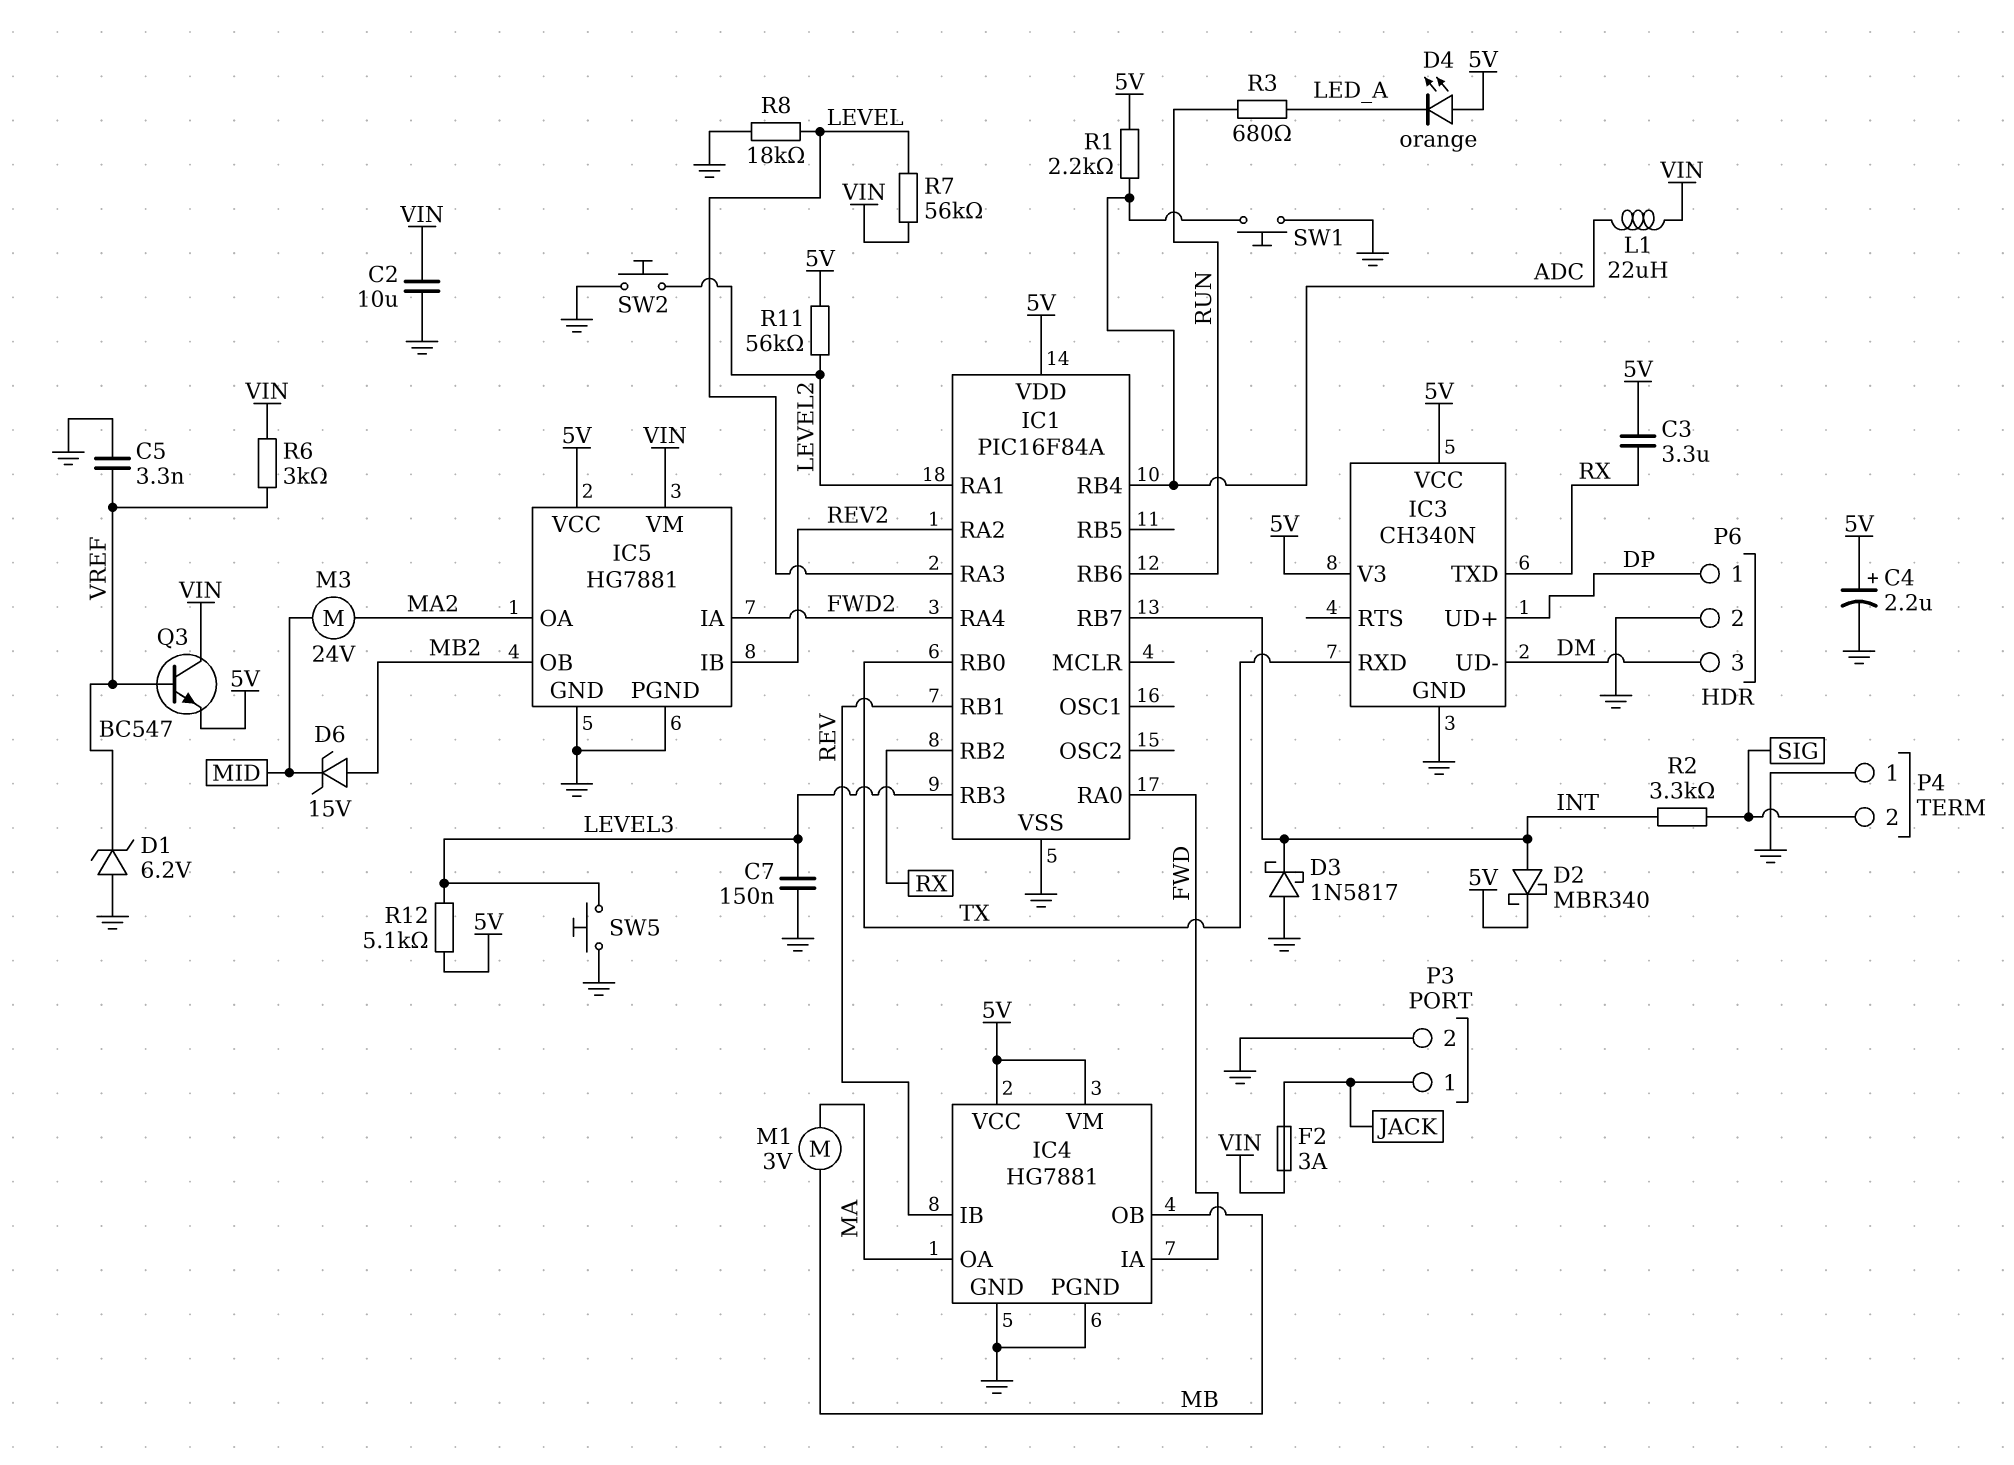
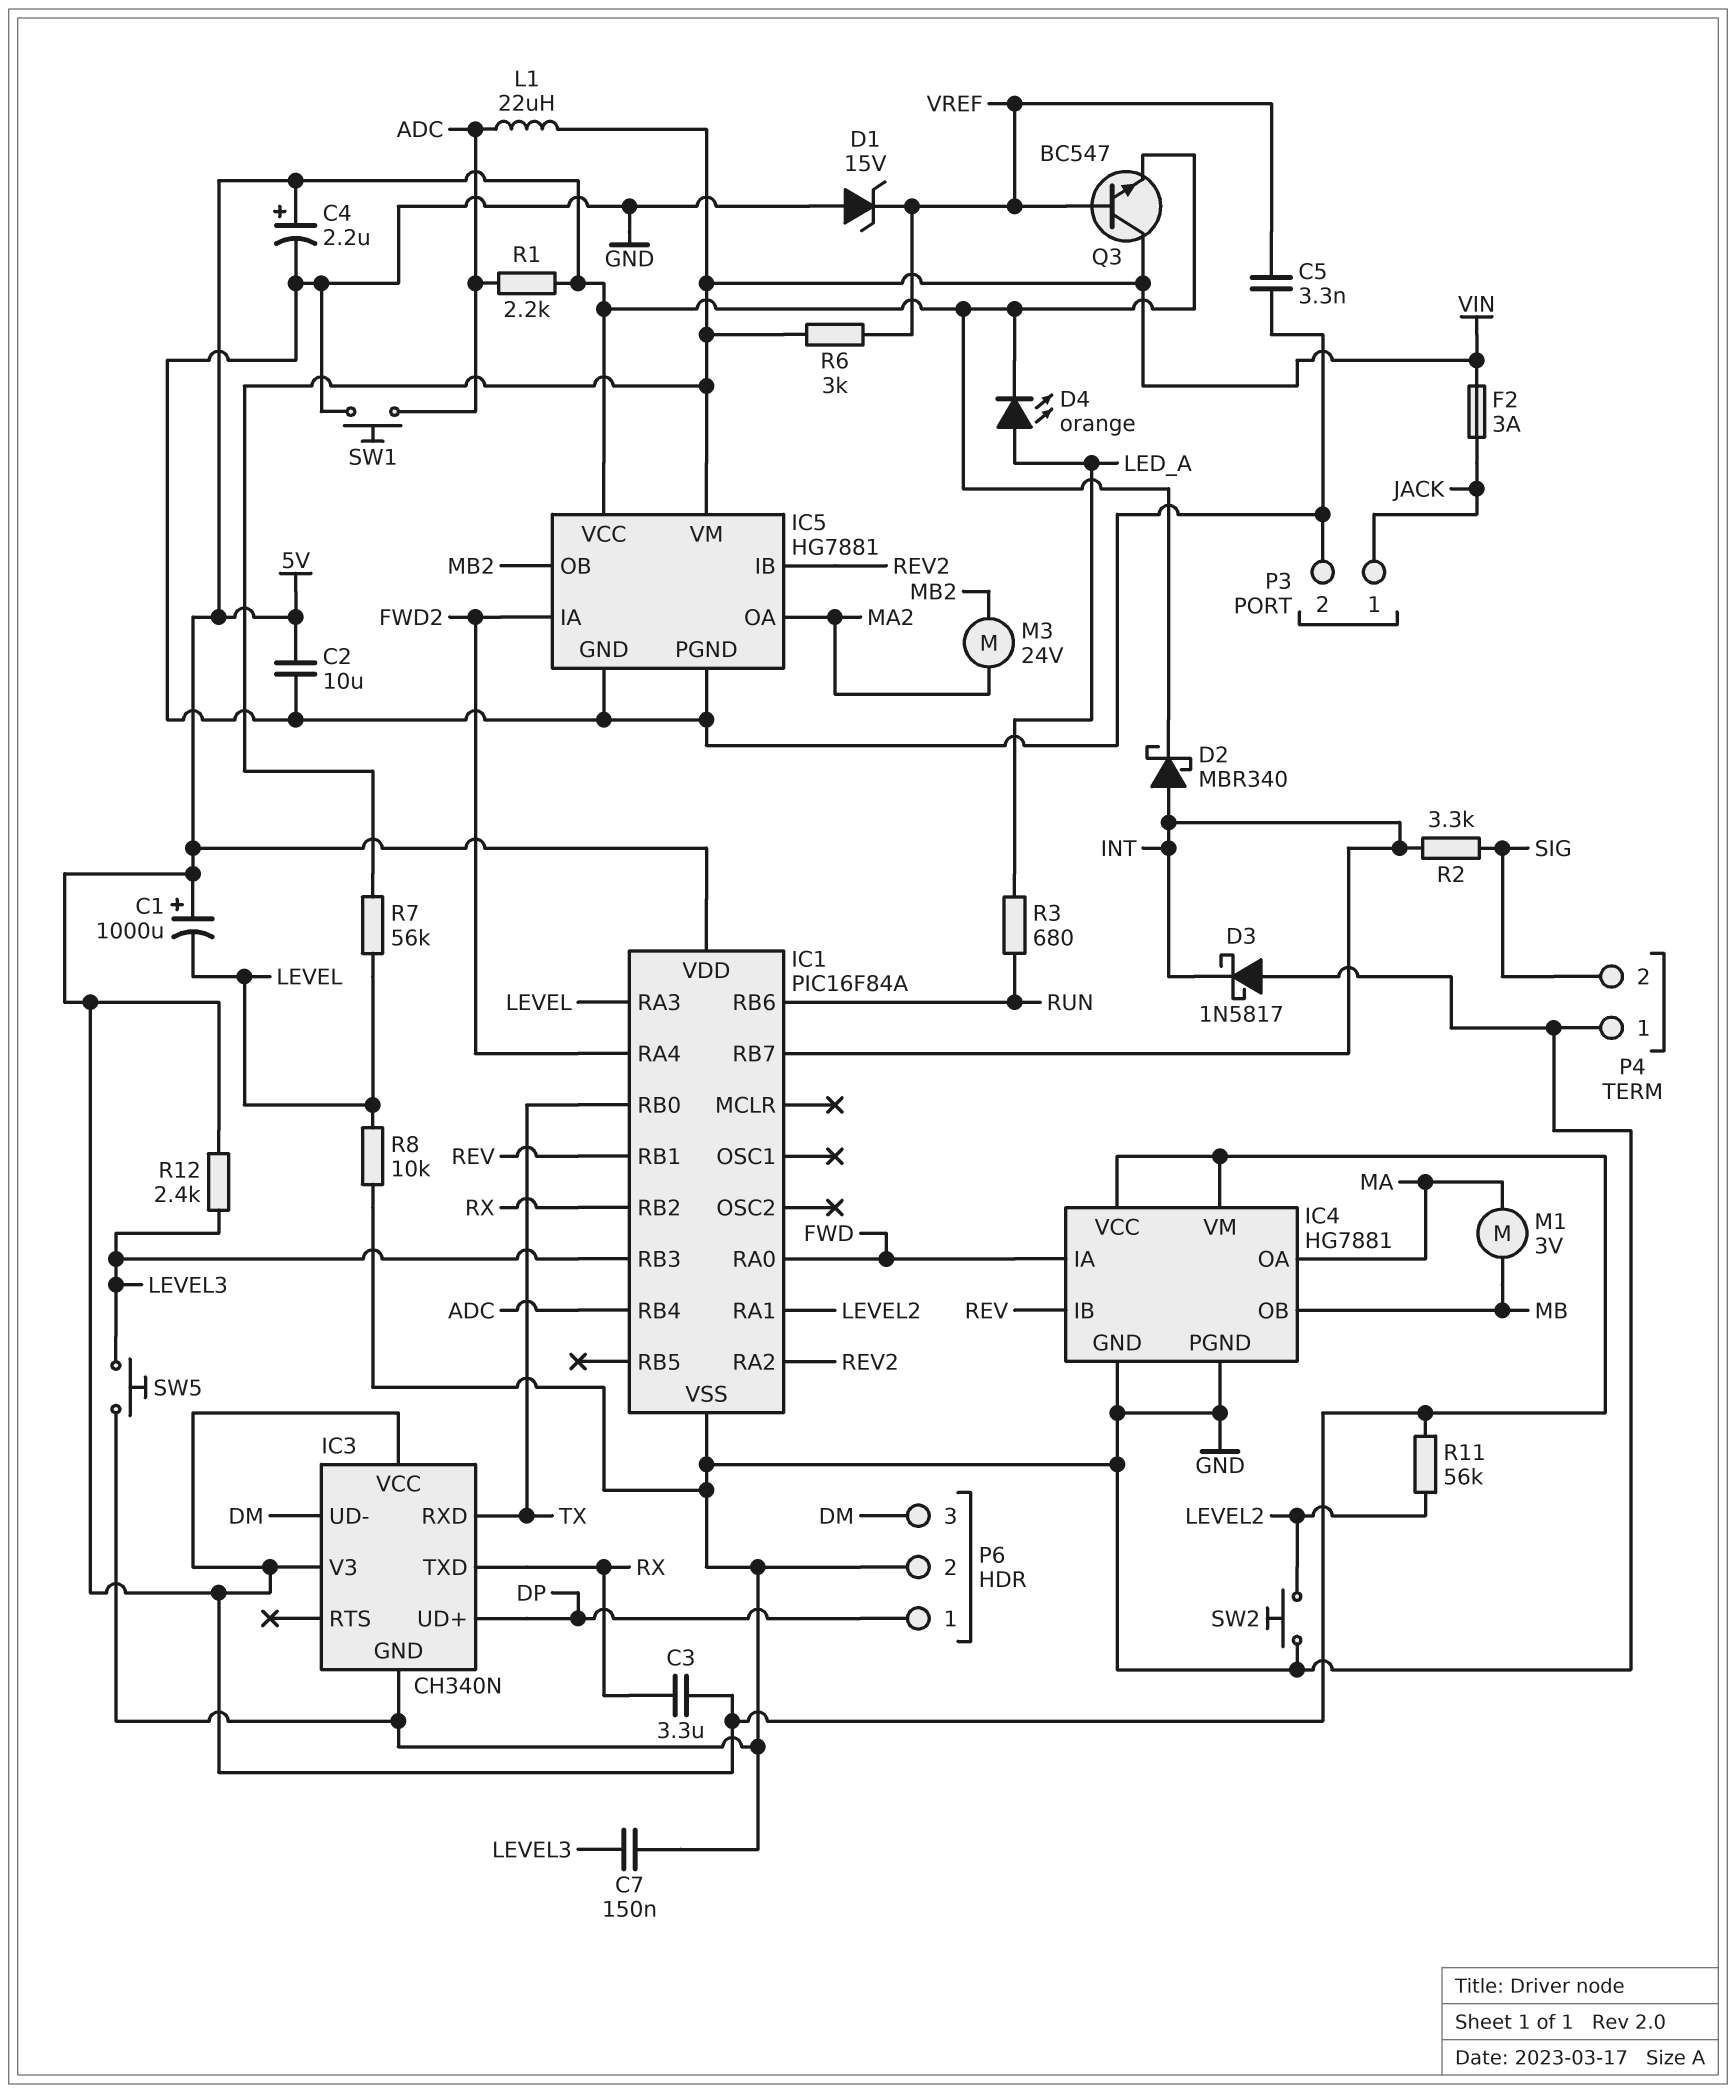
C1: none -> 1000uF (plus 5V, minus LEVEL)
C2: 10uF (GND, VIN) -> 10uF (5V, GND)
D1: zener 6.2V (A GND, K VREF) -> zener 15V (A GND, K VREF)
D4: LED orange (A 5V, K LED_A) -> LED orange (A LED_A, K 5V)
D6: zener 15V (A MB2, K MID) -> none
M3: motor 24V (MA2, MID) -> motor 24V (MA2, MB2)
R8: 18k (GND, LEVEL) -> 10k (GND, LEVEL)
R12: 5.1k (5V, LEVEL3) -> 2.4k (5V, LEVEL3)

